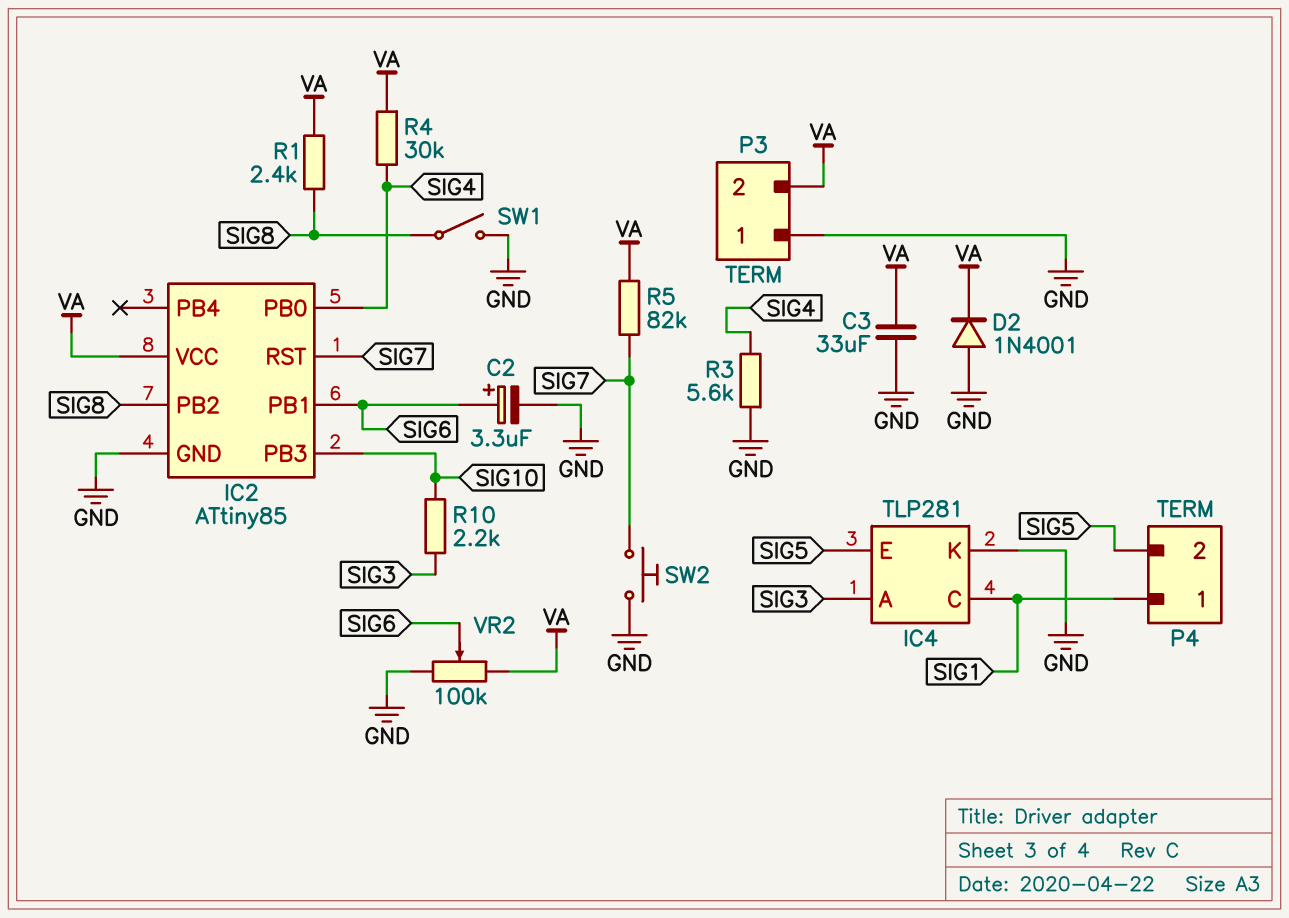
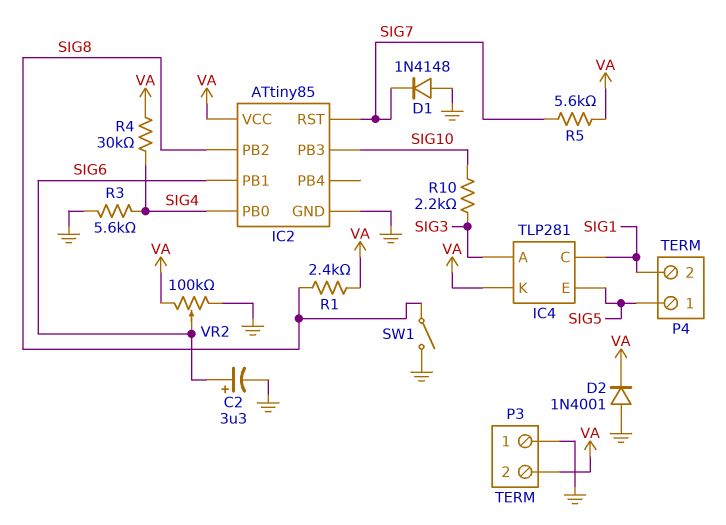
C3: 33uF (GND, VA) -> none
D1: none -> diode 1N4148 (A GND, K SIG7)
IC4 pin K: GND -> VA
P4 pin 1: SIG1 -> SIG5
P4 pin 2: SIG5 -> SIG1
R5: 82k (SIG7, VA) -> 5.6k (SIG7, VA)
SW2: button (GND, SIG7) -> none

